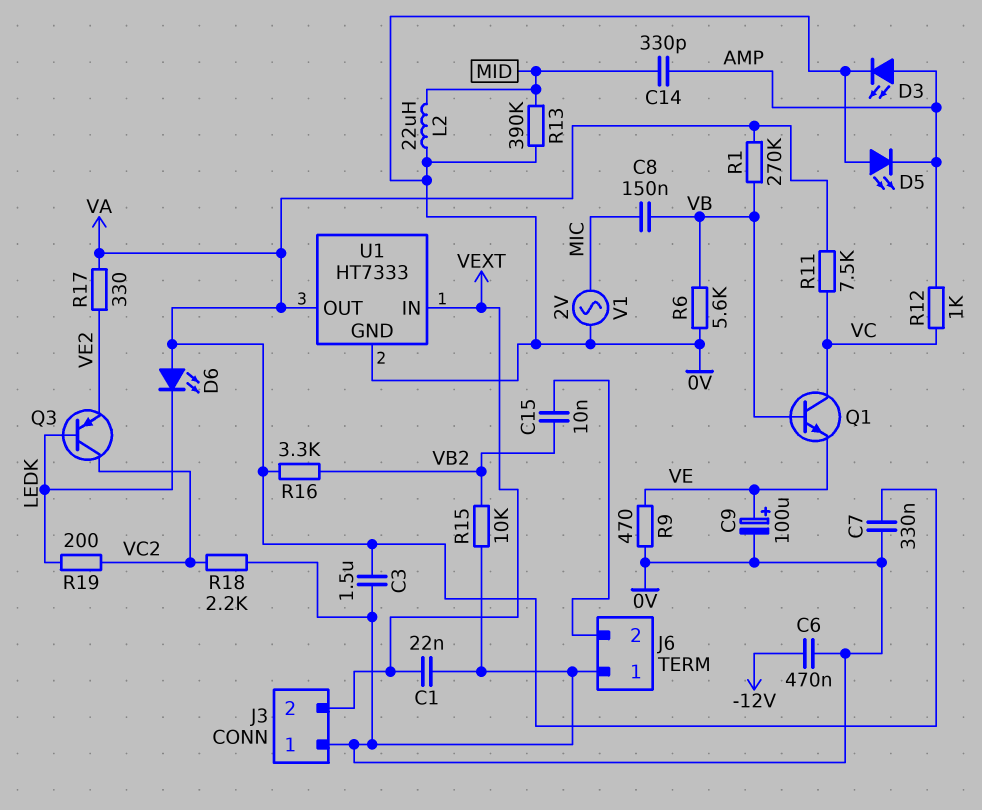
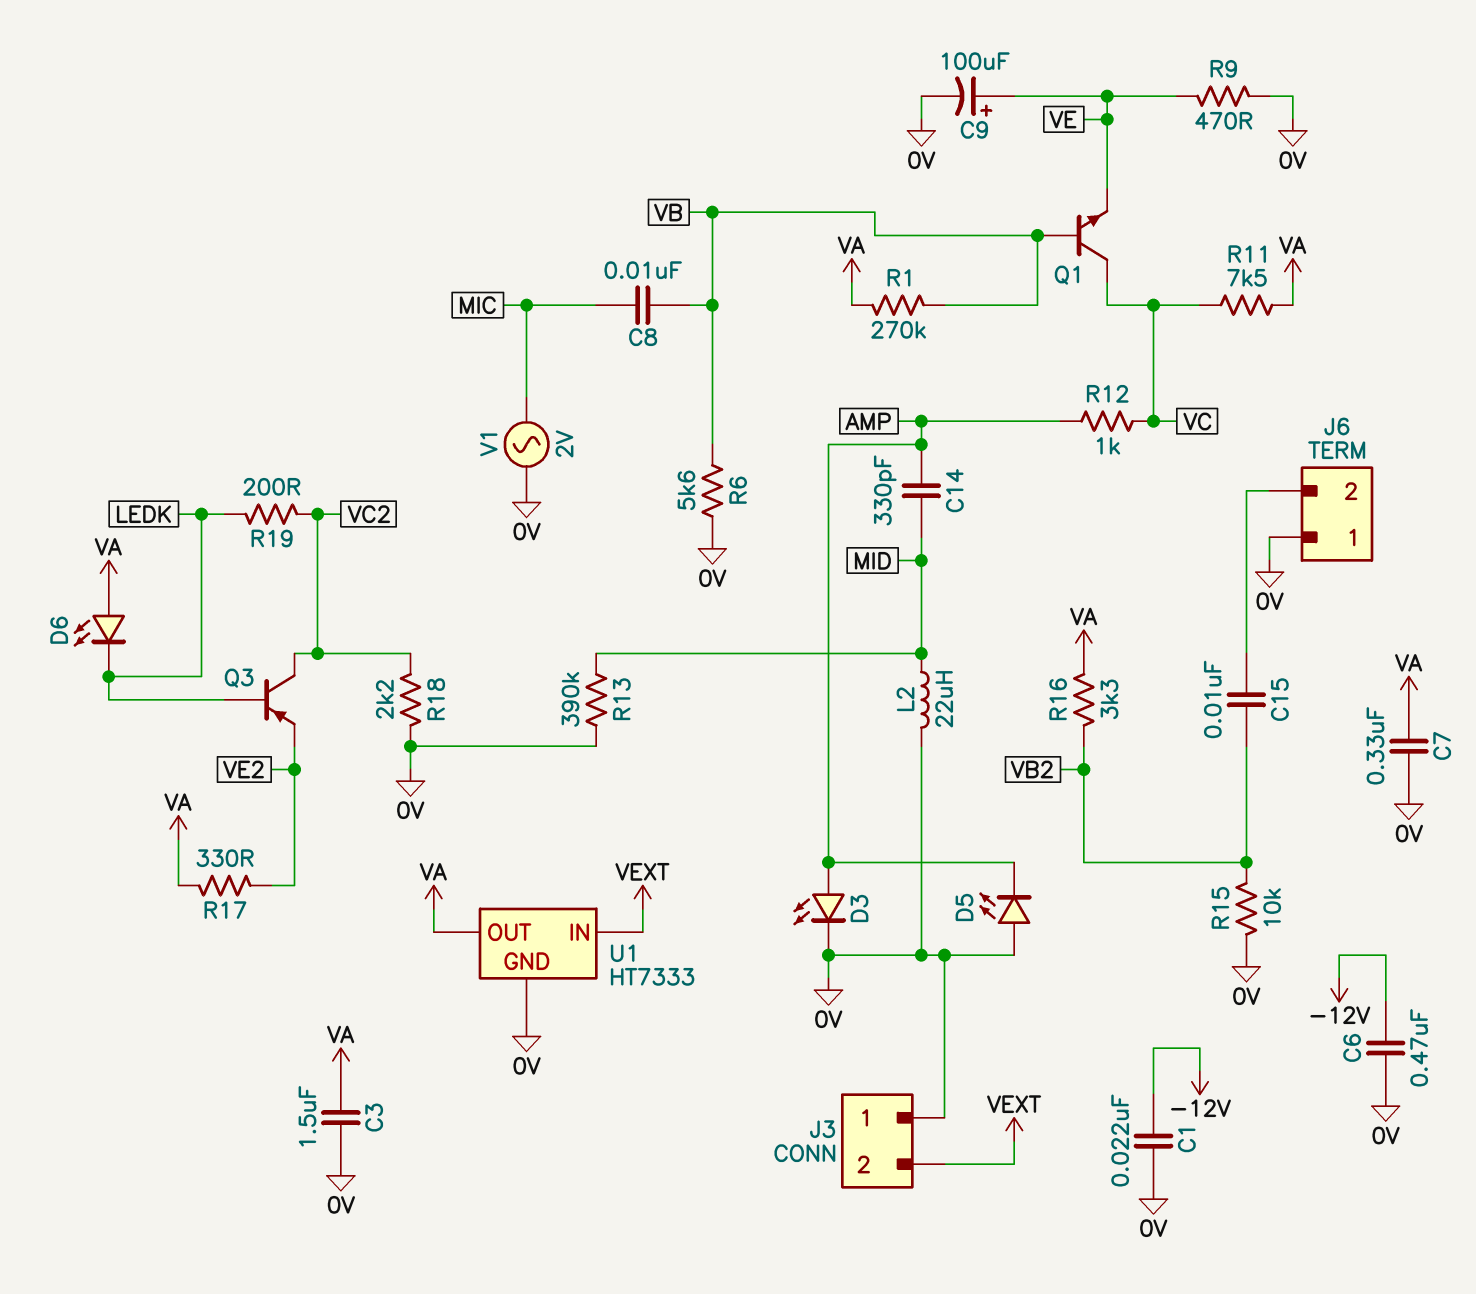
C1: 22nF (0V, VEXT) -> 22nF (-12V, 0V)
C8: 150nF (MIC, VB) -> 10nF (MIC, VB)

